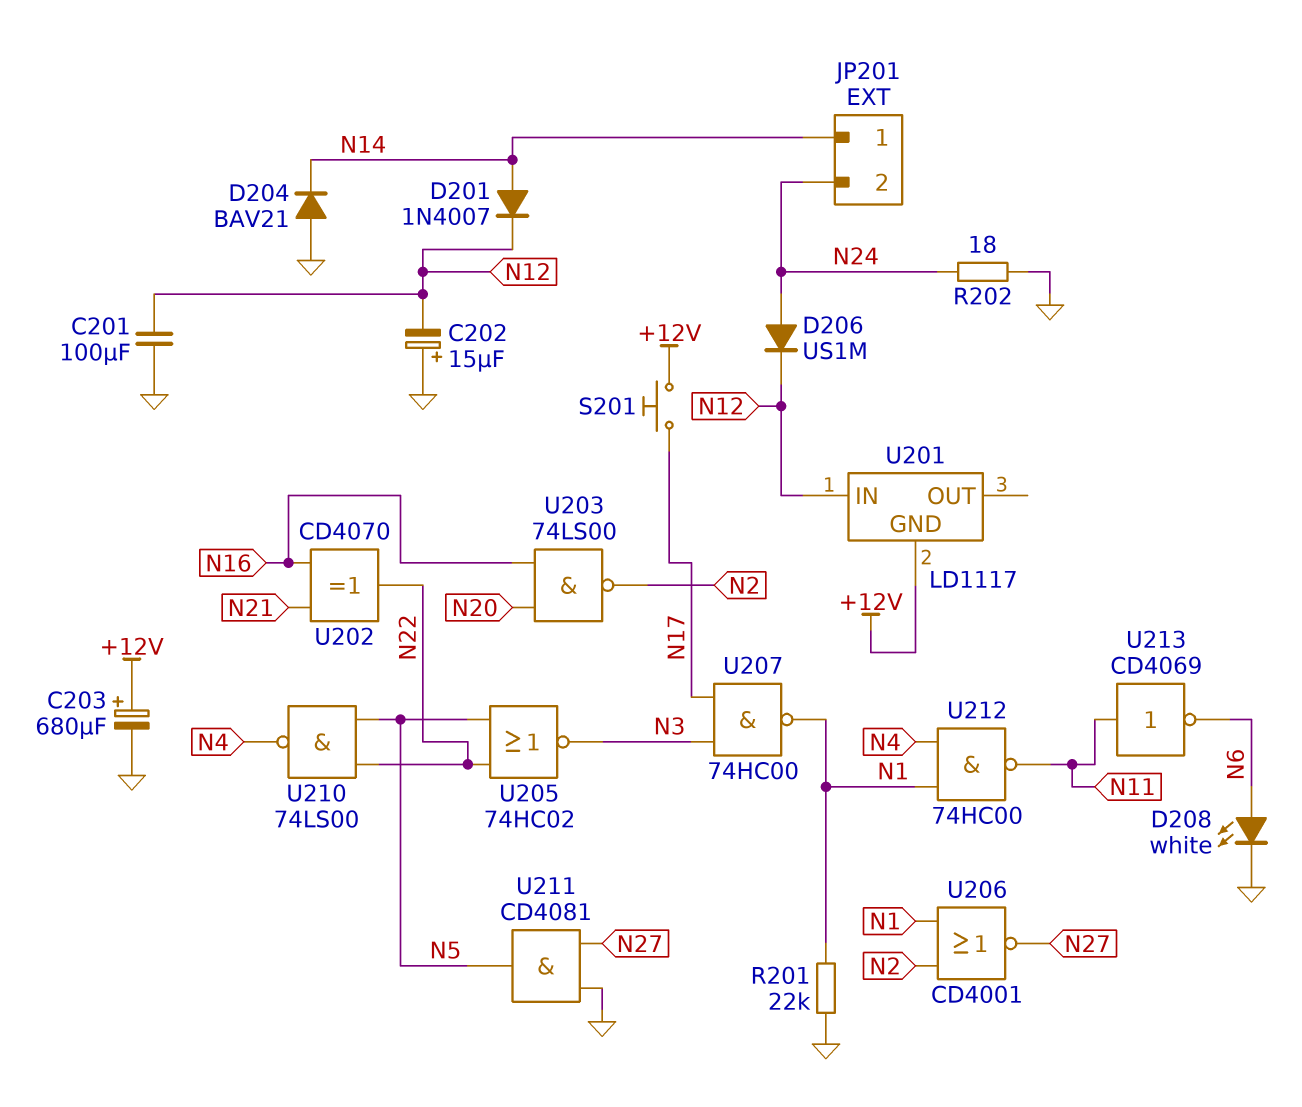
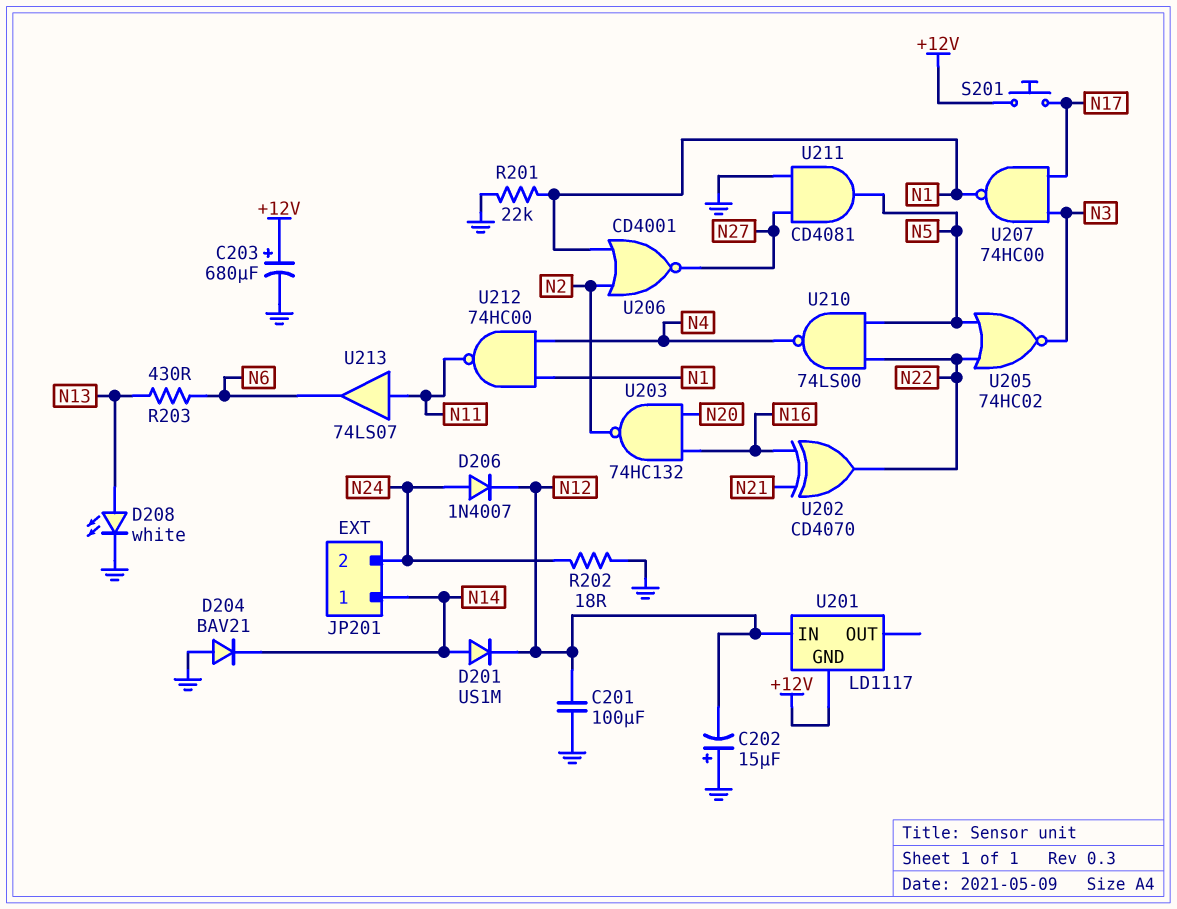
D201: diode 1N4007 (A N14, K N12) -> diode US1M (A N14, K N12)
D206: diode US1M (A N24, K N12) -> diode 1N4007 (A N24, K N12)
D208: LED white (A N6, K GND) -> LED white (A N13, K GND)
R203: none -> 430 (N6, N13)
U203: NAND 74LS00 (in N16, in N20, out N2) -> NAND 74HC132 (in N16, in N20, out N2)
U213: NOT CD4069 (in N11, out N6) -> buffer 74LS07 (in N11, out N6)

